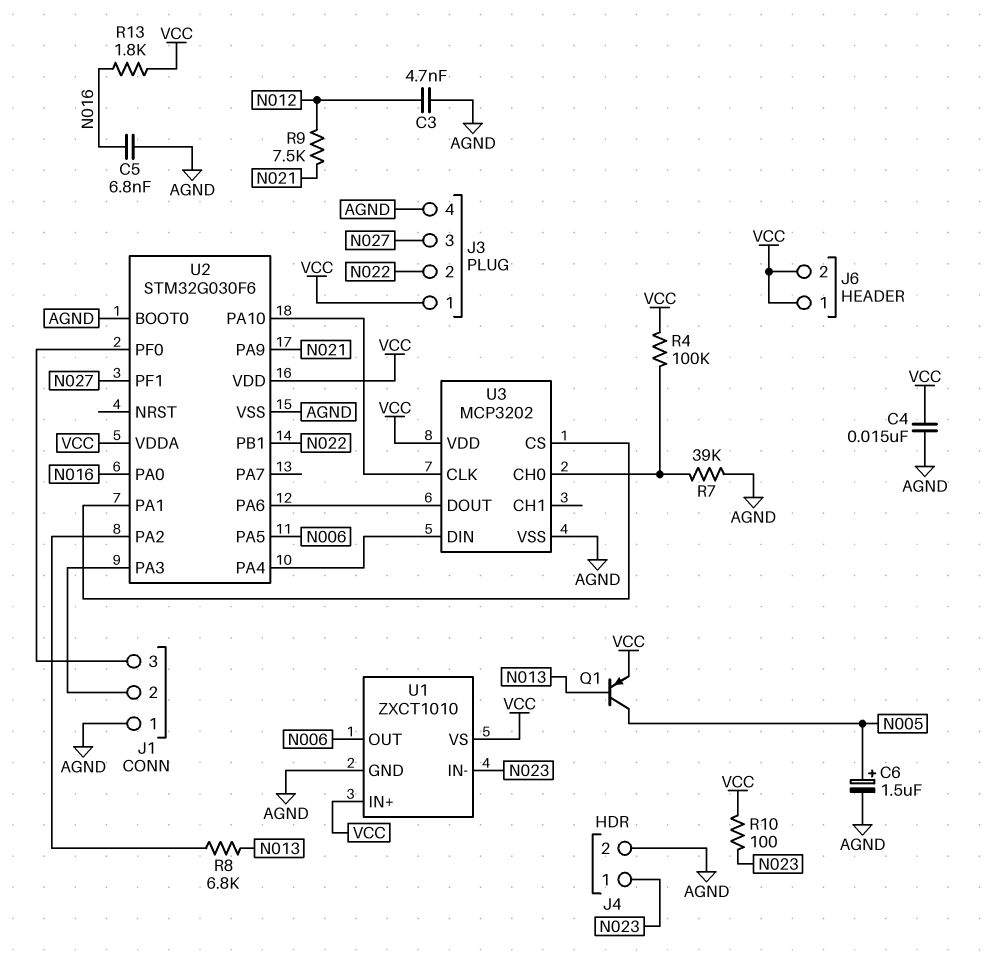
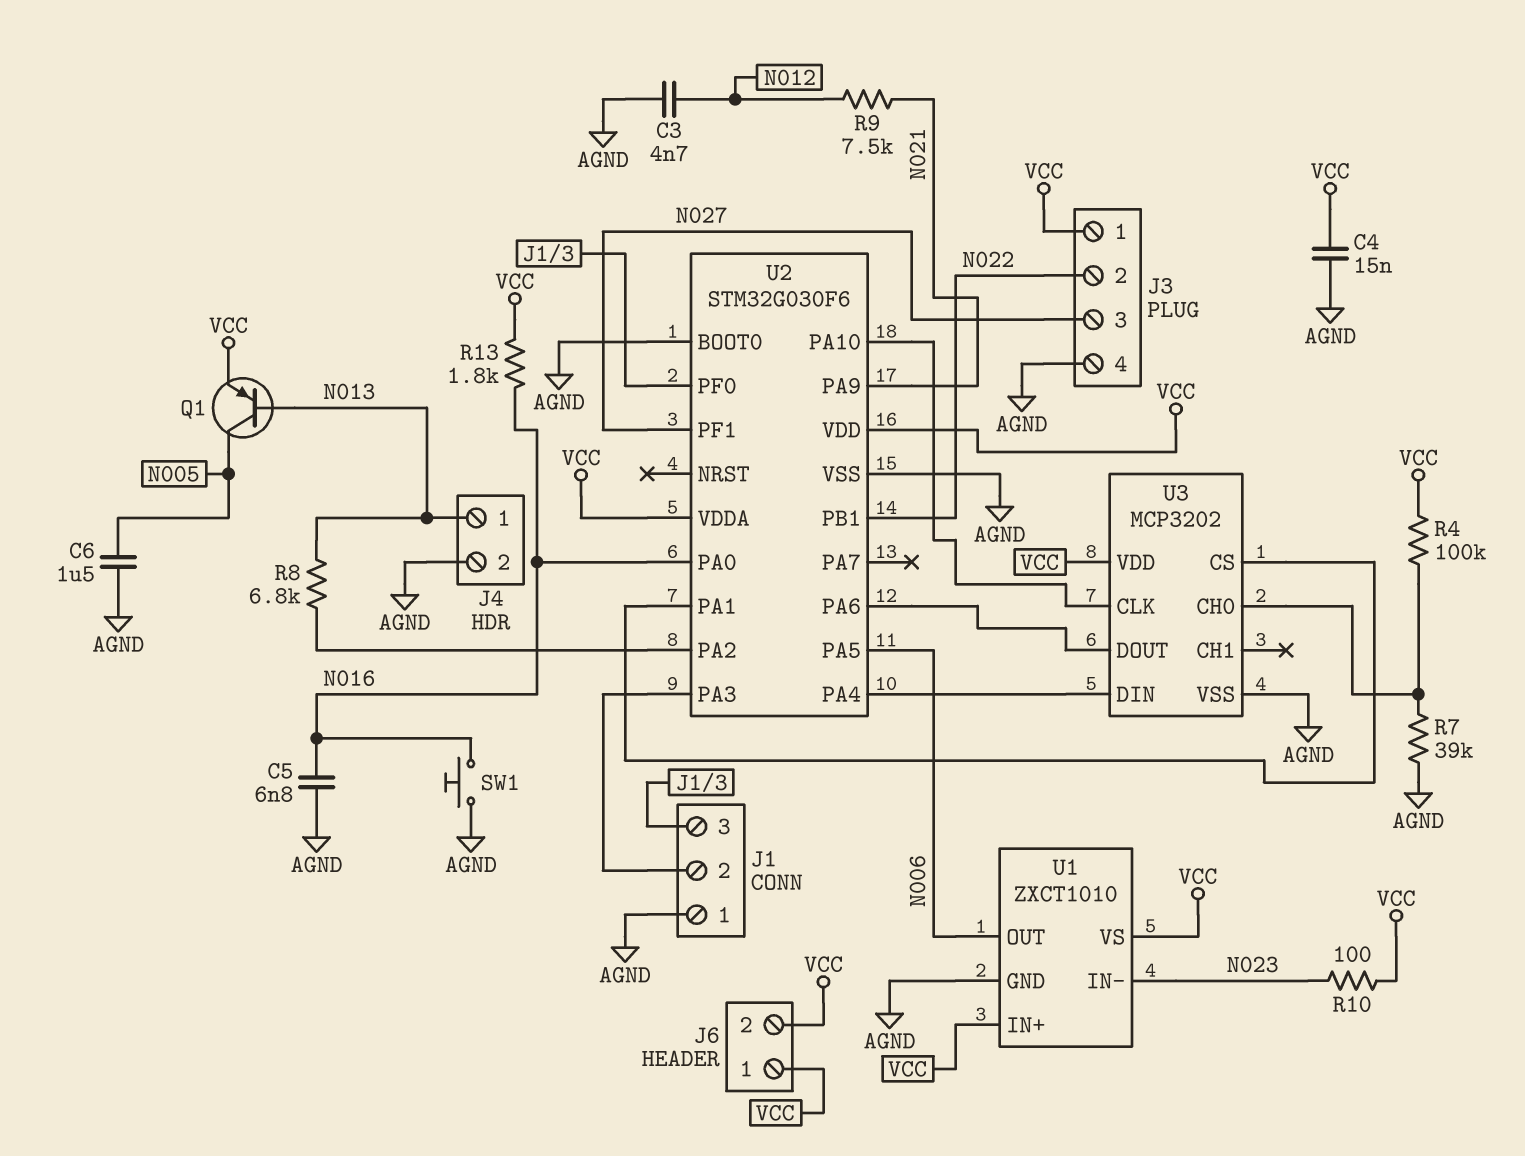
C6: 1.5uF (plus N005, minus AGND) -> 1.5uF (AGND, N005)
J4 pin 1: N023 -> N013
SW1: none -> button (AGND, N016)

